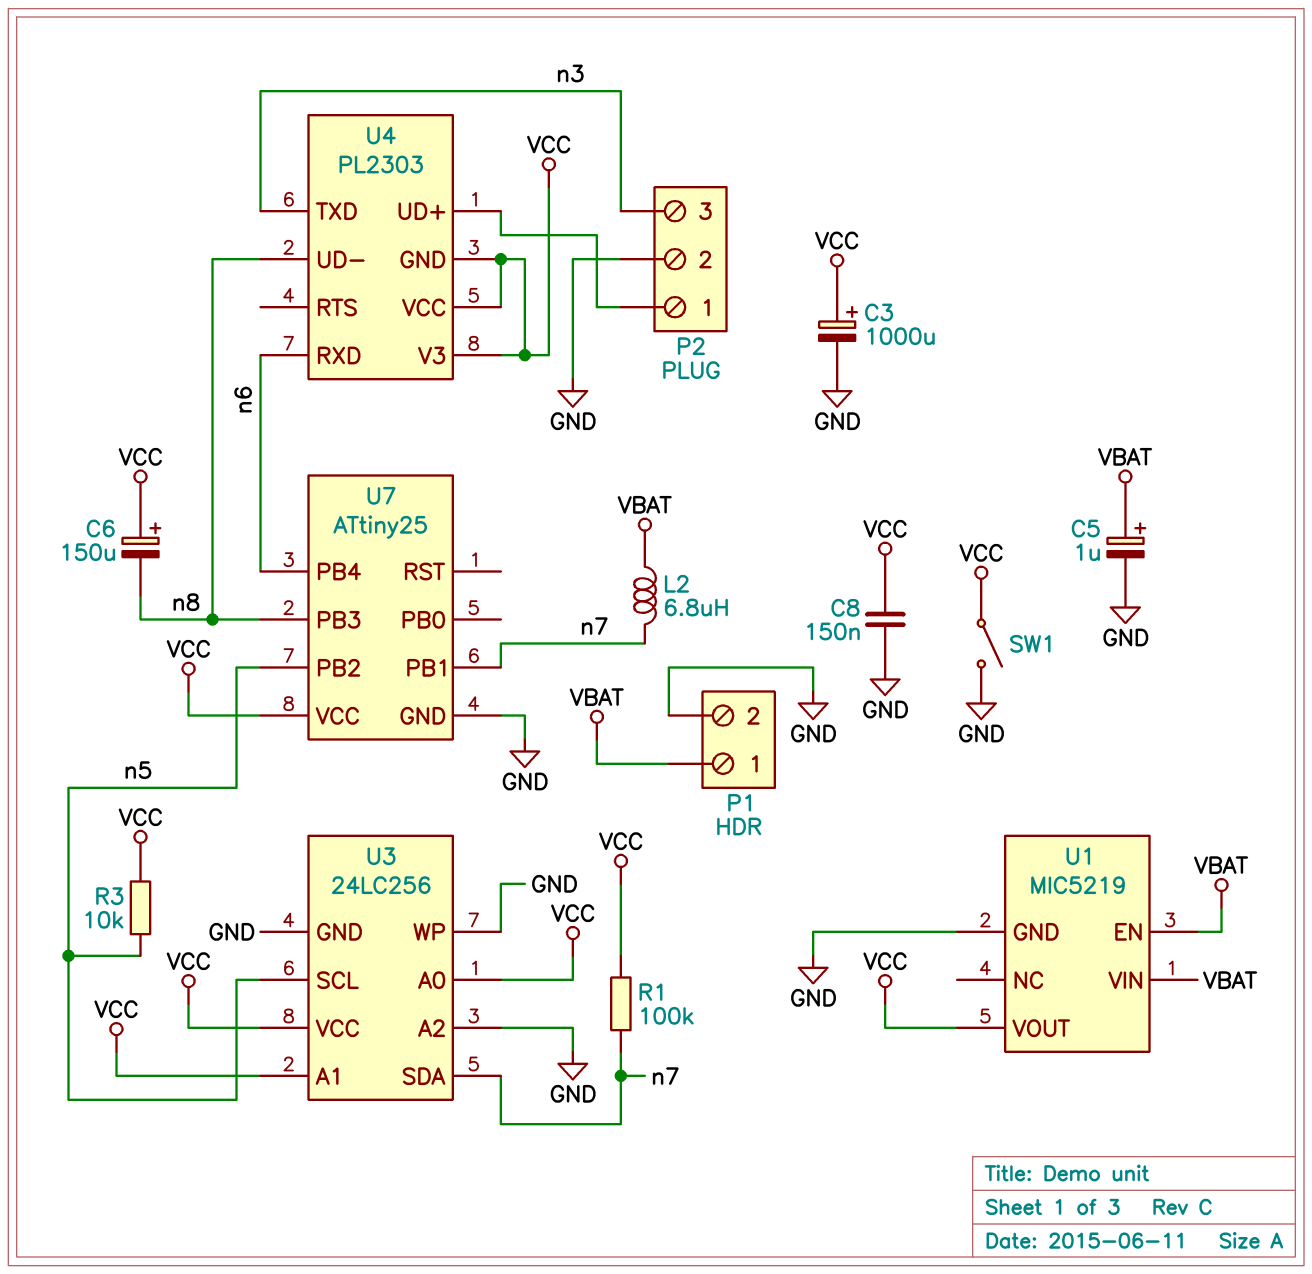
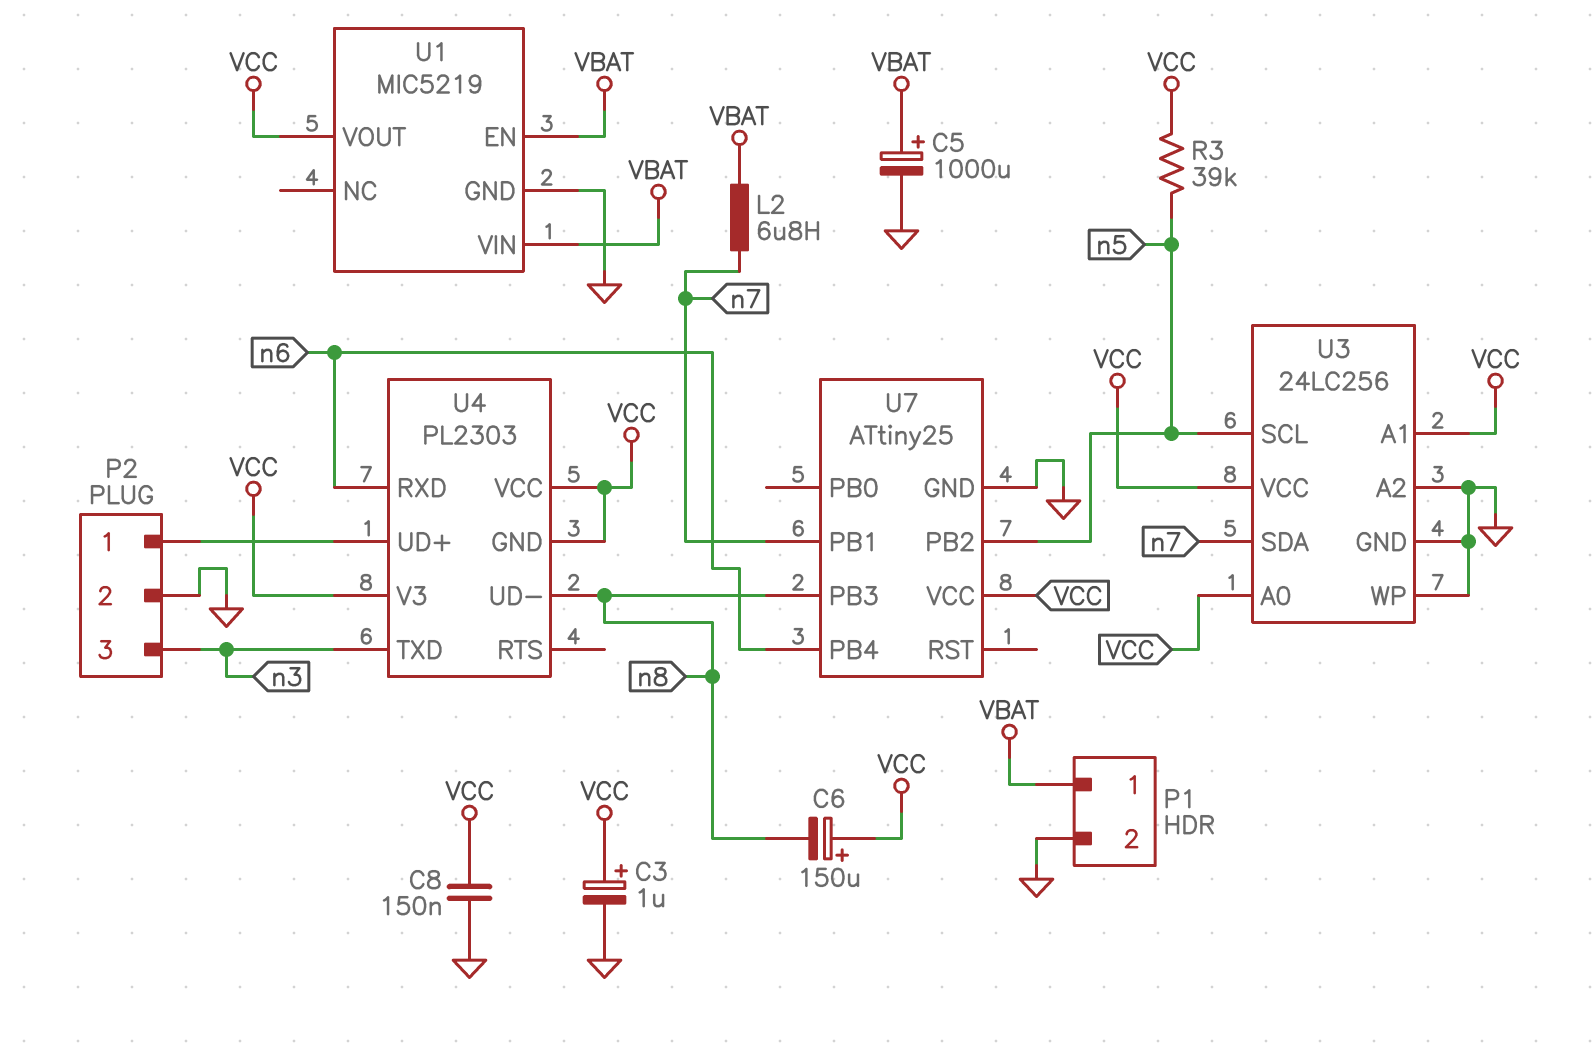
C3: 1000uF (plus VCC, minus GND) -> 1uF (plus VCC, minus GND)
C5: 1uF (plus VBAT, minus GND) -> 1000uF (plus VBAT, minus GND)
R1: 100k (VCC, n7) -> none
R3: 10k (VCC, n5) -> 39k (VCC, n5)
SW1: switch (GND, VCC) -> none

